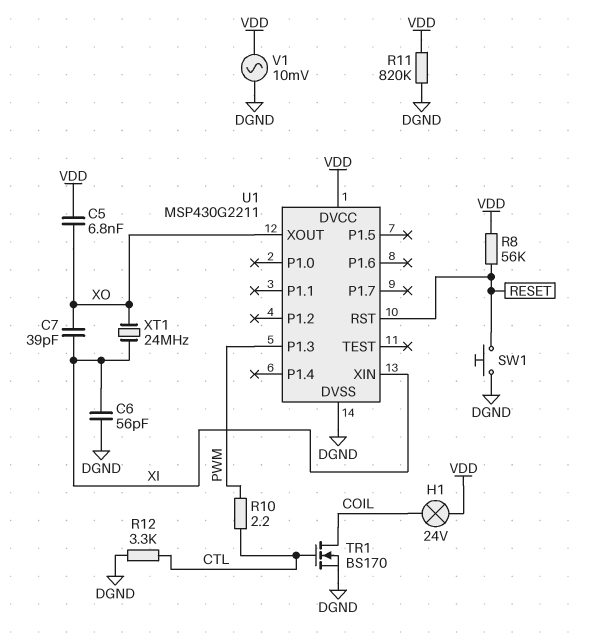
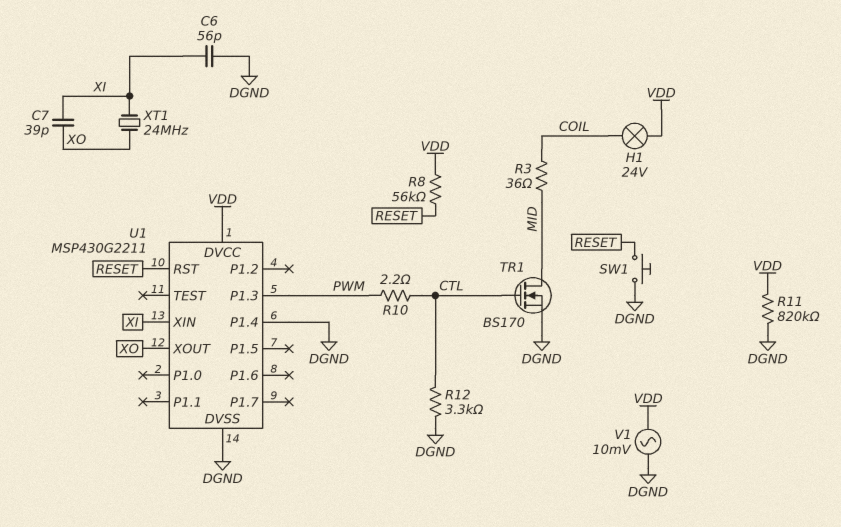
C5: 6.8nF (VDD, XO) -> none
R3: none -> 36 (COIL, MID)
TR1: NMOS BS170 (G CTL, D COIL, S DGND) -> NMOS BS170 (G CTL, D MID, S DGND)
U1 pin P1.4: none -> DGND

